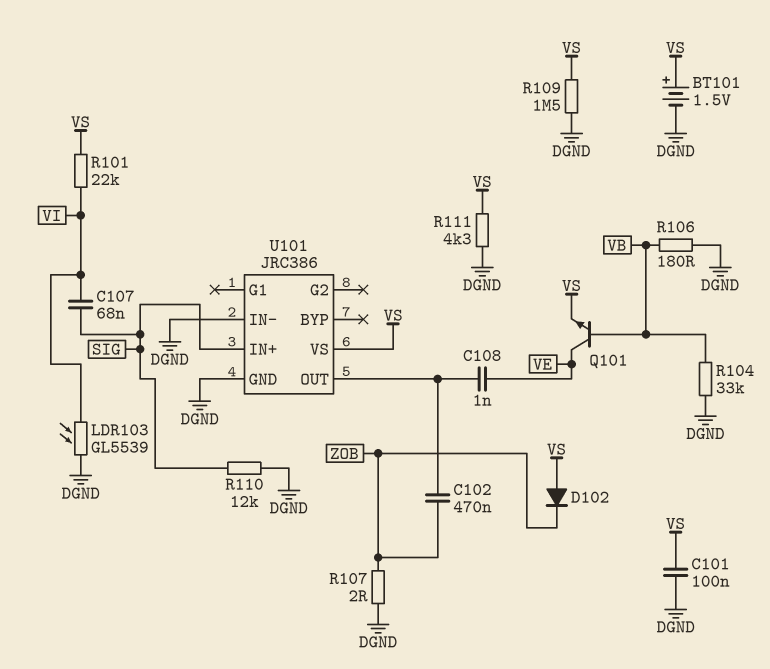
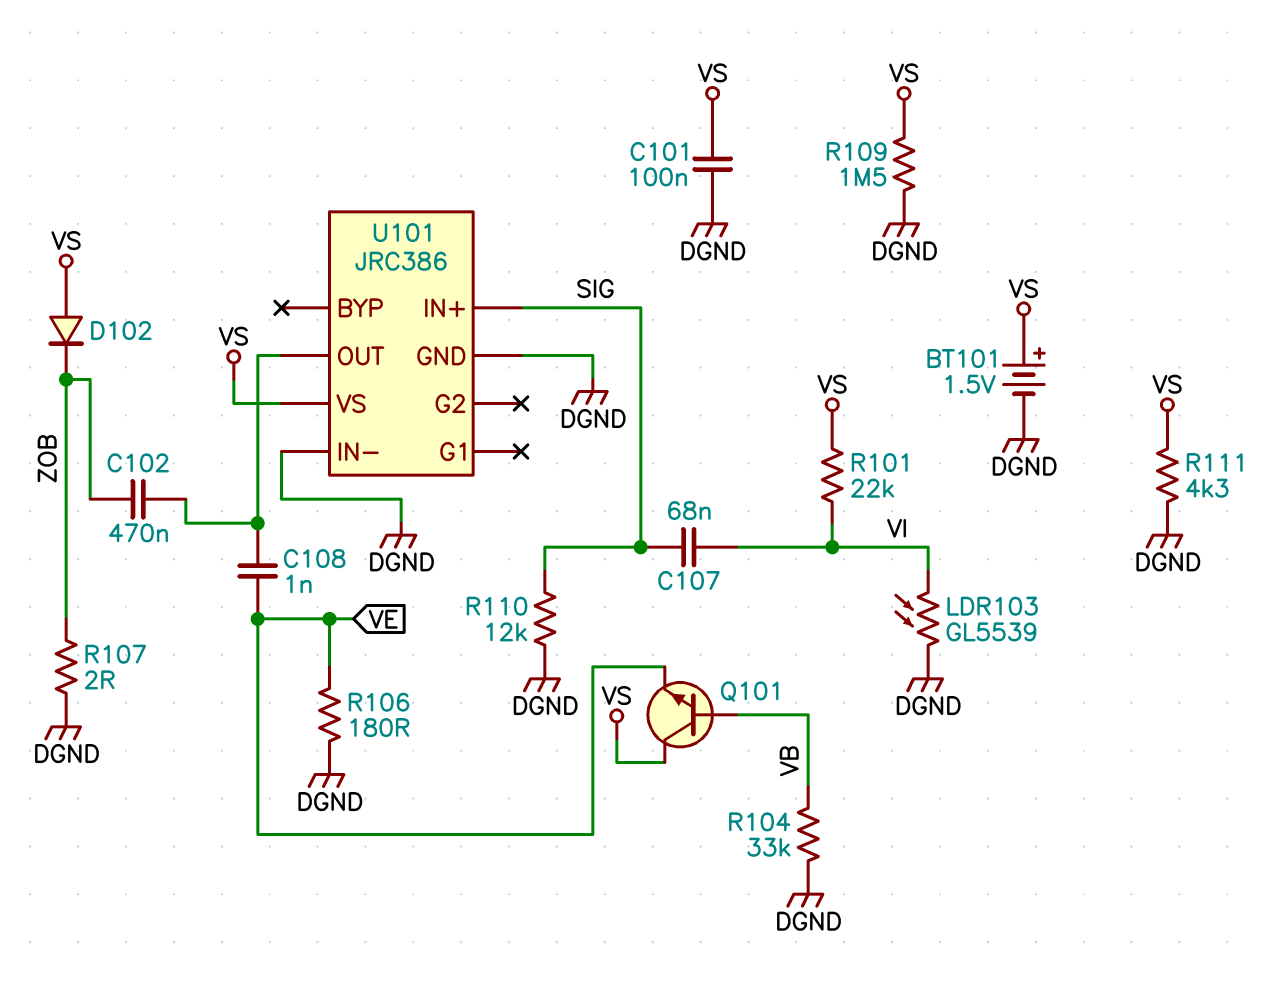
Q101: NPN (B VB, C VE, E VS) -> NPN (B VB, C VS, E VE)
R106: 180 (DGND, VB) -> 180 (DGND, VE)

